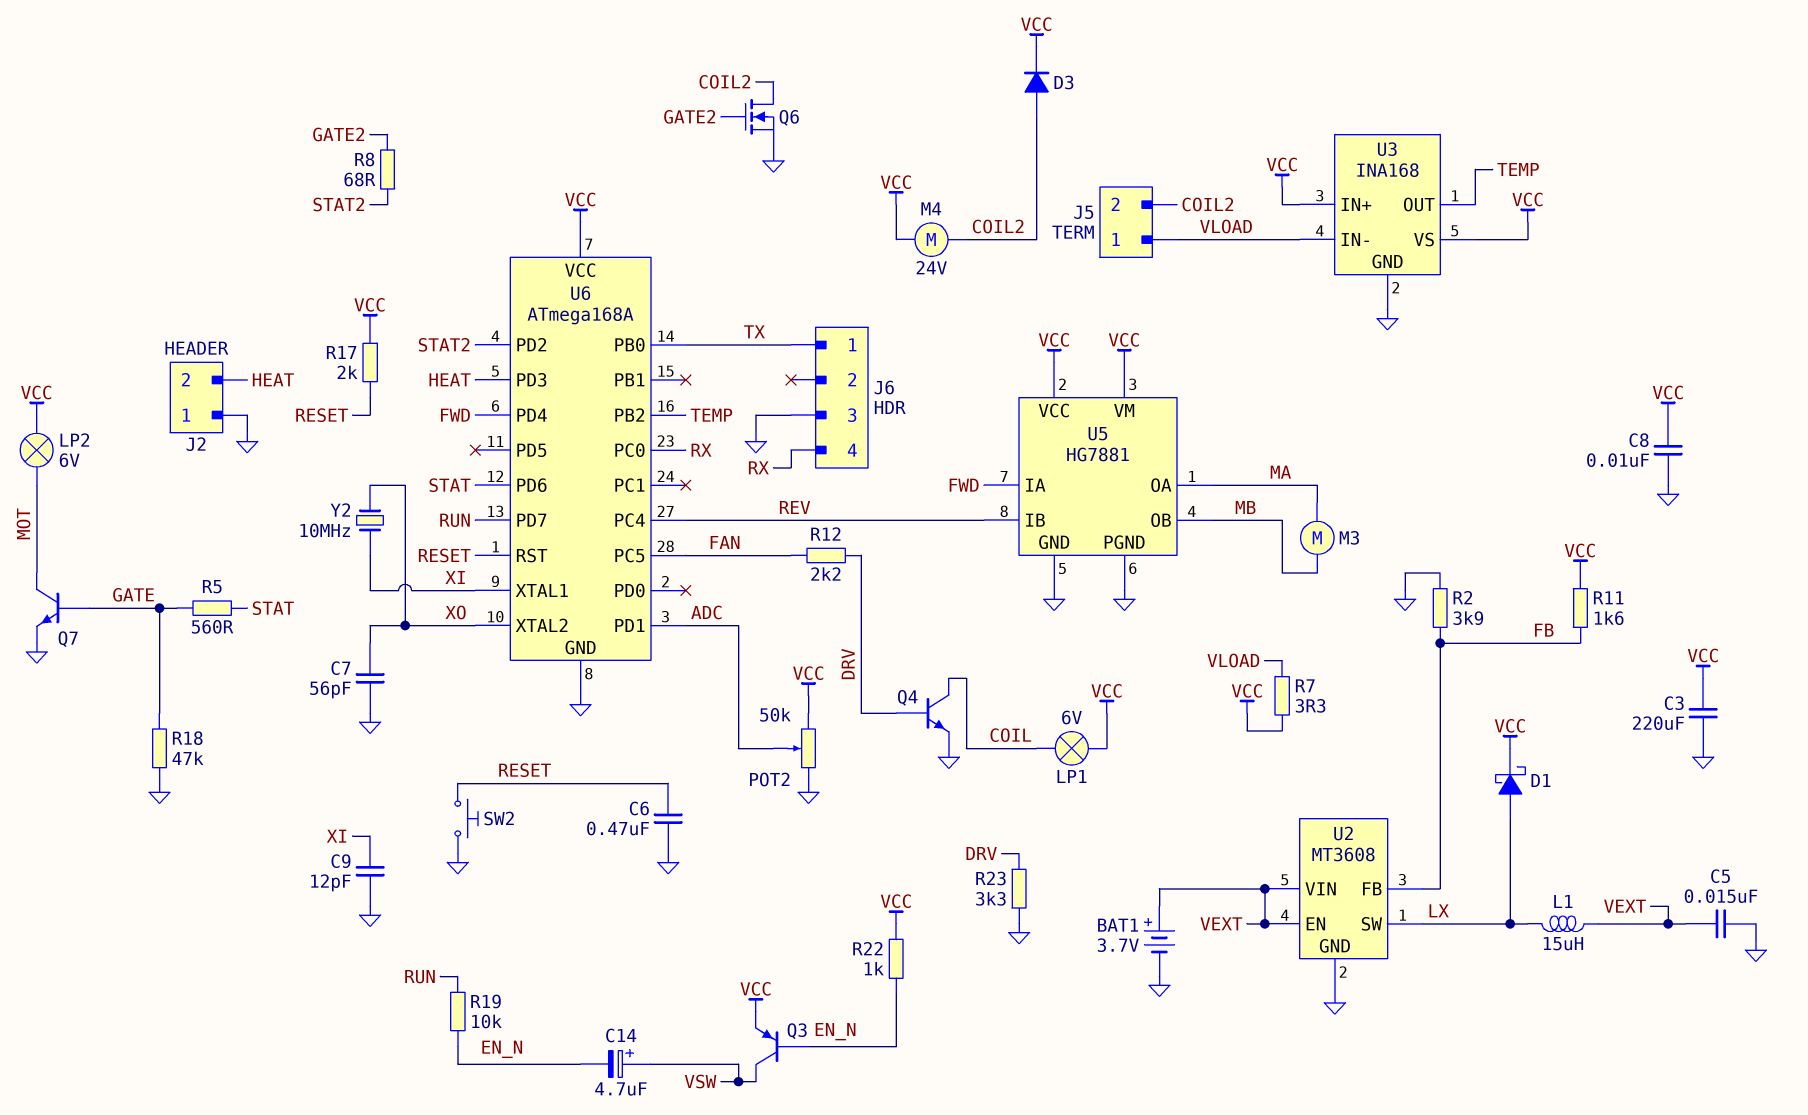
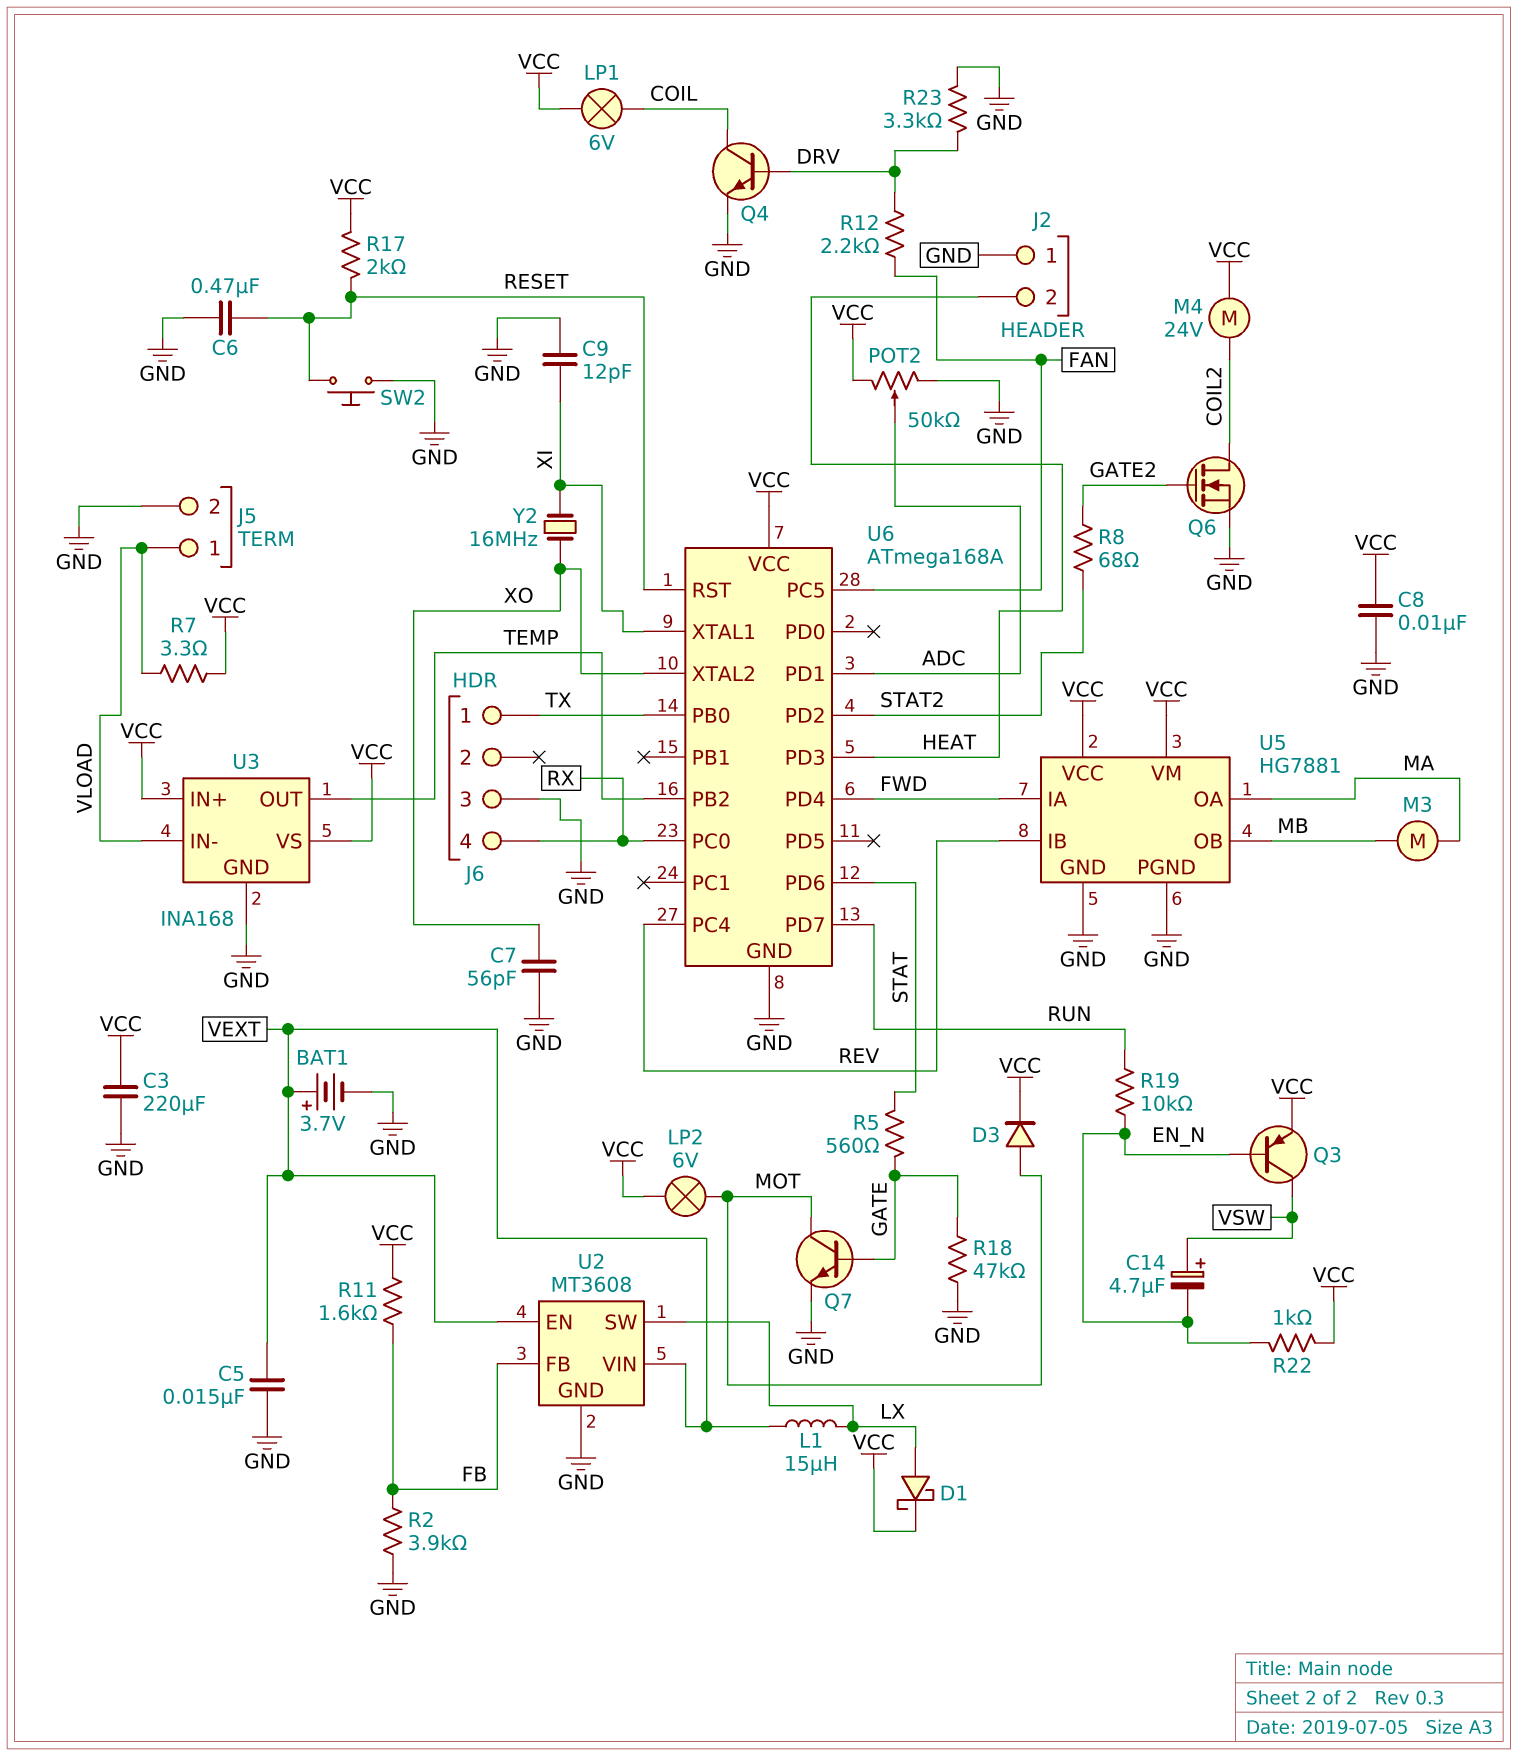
D3: diode (A COIL2, K VCC) -> diode (A MOT, K VCC)
J5 pin 2: COIL2 -> GND
Y2: 10MHz (XI, XO) -> 16MHz (XI, XO)

